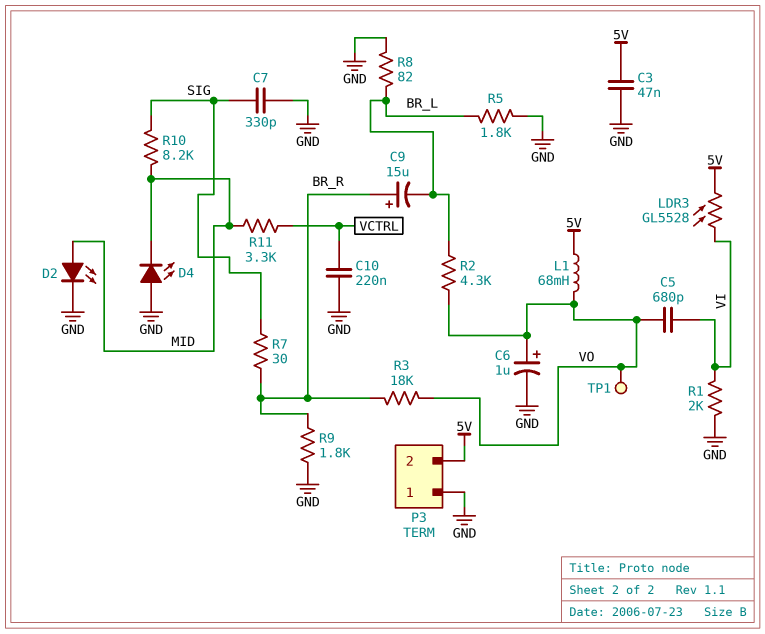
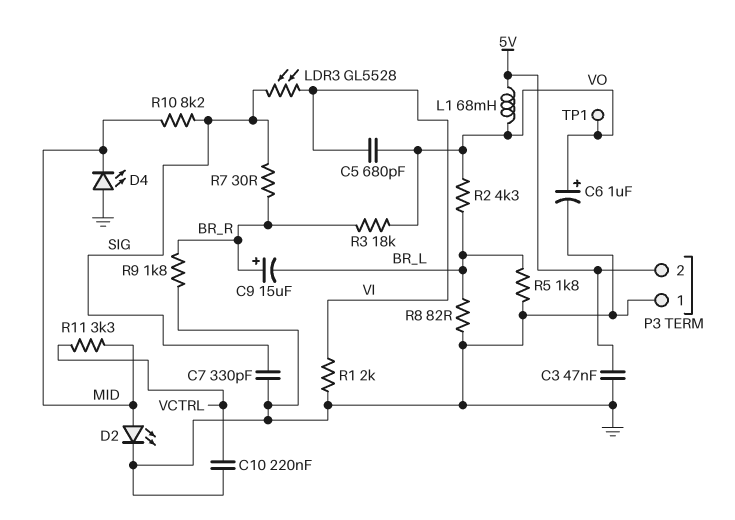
LDR3: GL5528 (5V, VI) -> GL5528 (SIG, VI)

